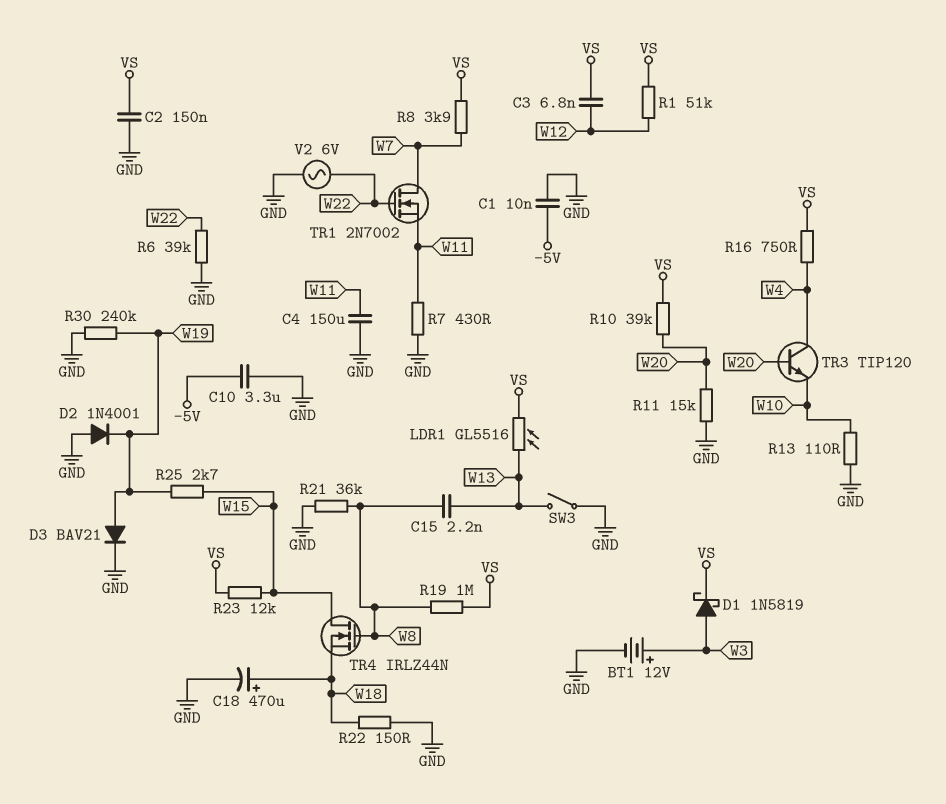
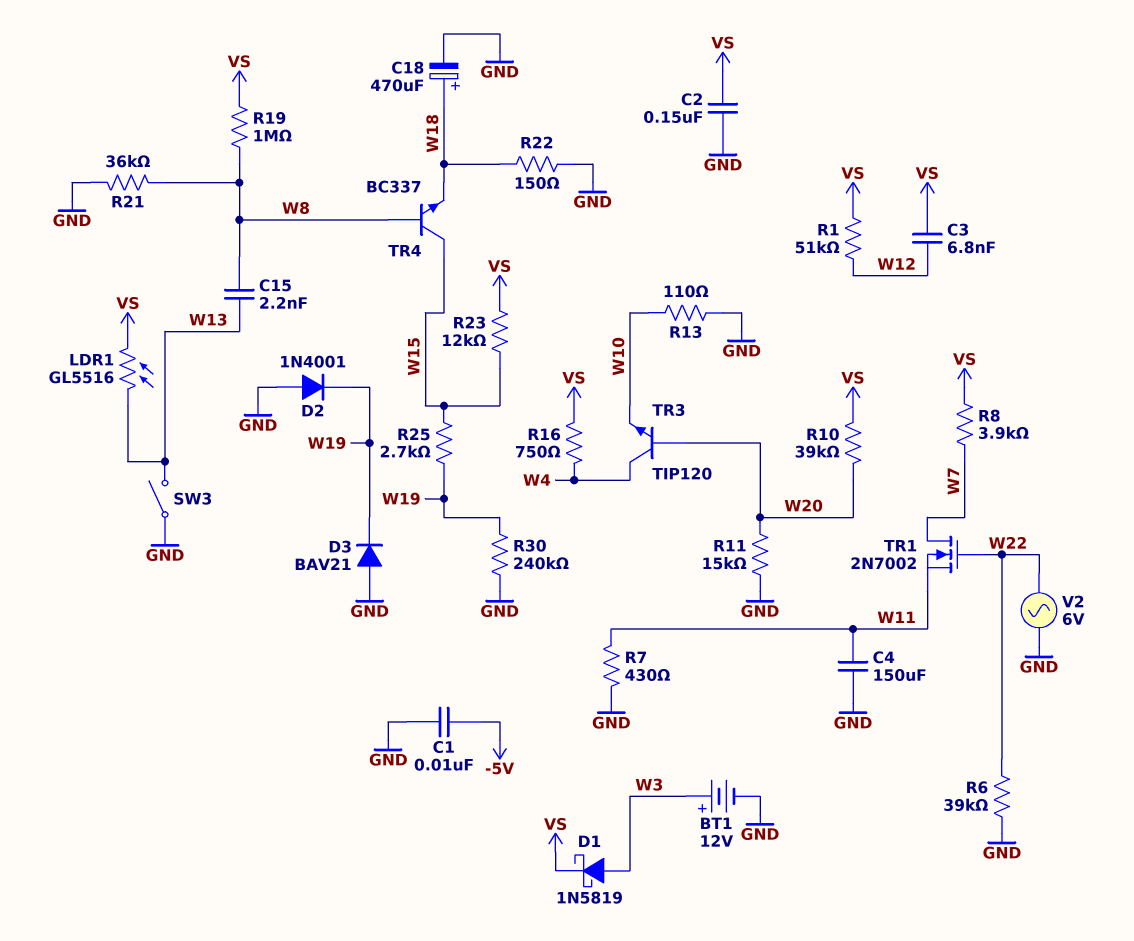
C10: 3.3uF (-5V, GND) -> none
D3: diode BAV21 (A W19, K GND) -> diode BAV21 (A GND, K W19)
TR4: NMOS IRLZ44N (G W8, D W15, S W18) -> NPN BC337 (B W8, C W15, E W18)

